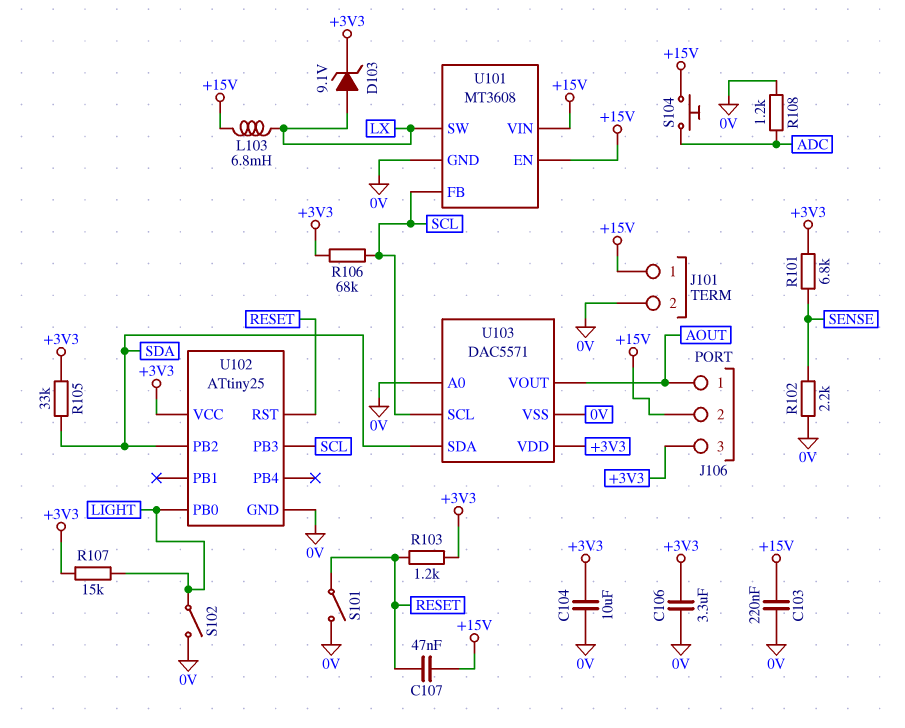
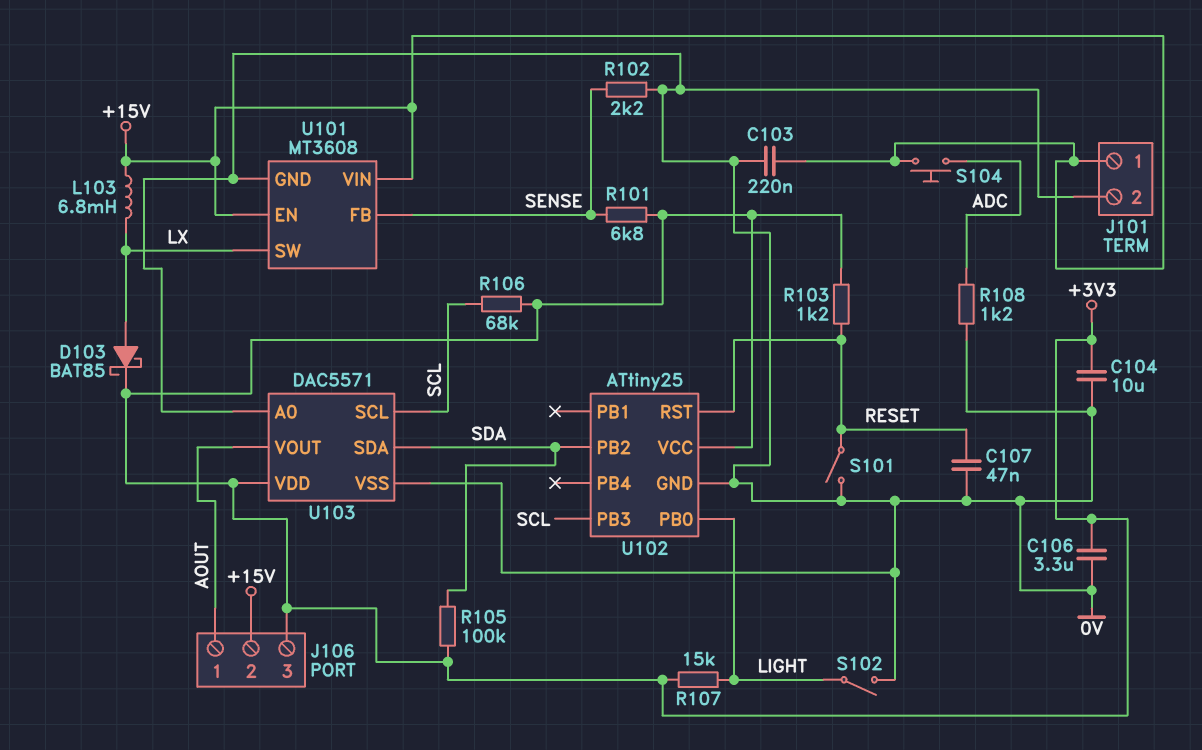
C107: 47nF (+15V, RESET) -> 47nF (0V, RESET)
D103: zener 9.1V (A LX, K +3V3) -> schottky BAT85 (A LX, K +3V3)
R105: 33k (+3V3, SDA) -> 100k (+3V3, SDA)
U101 pin FB: SCL -> SENSE

